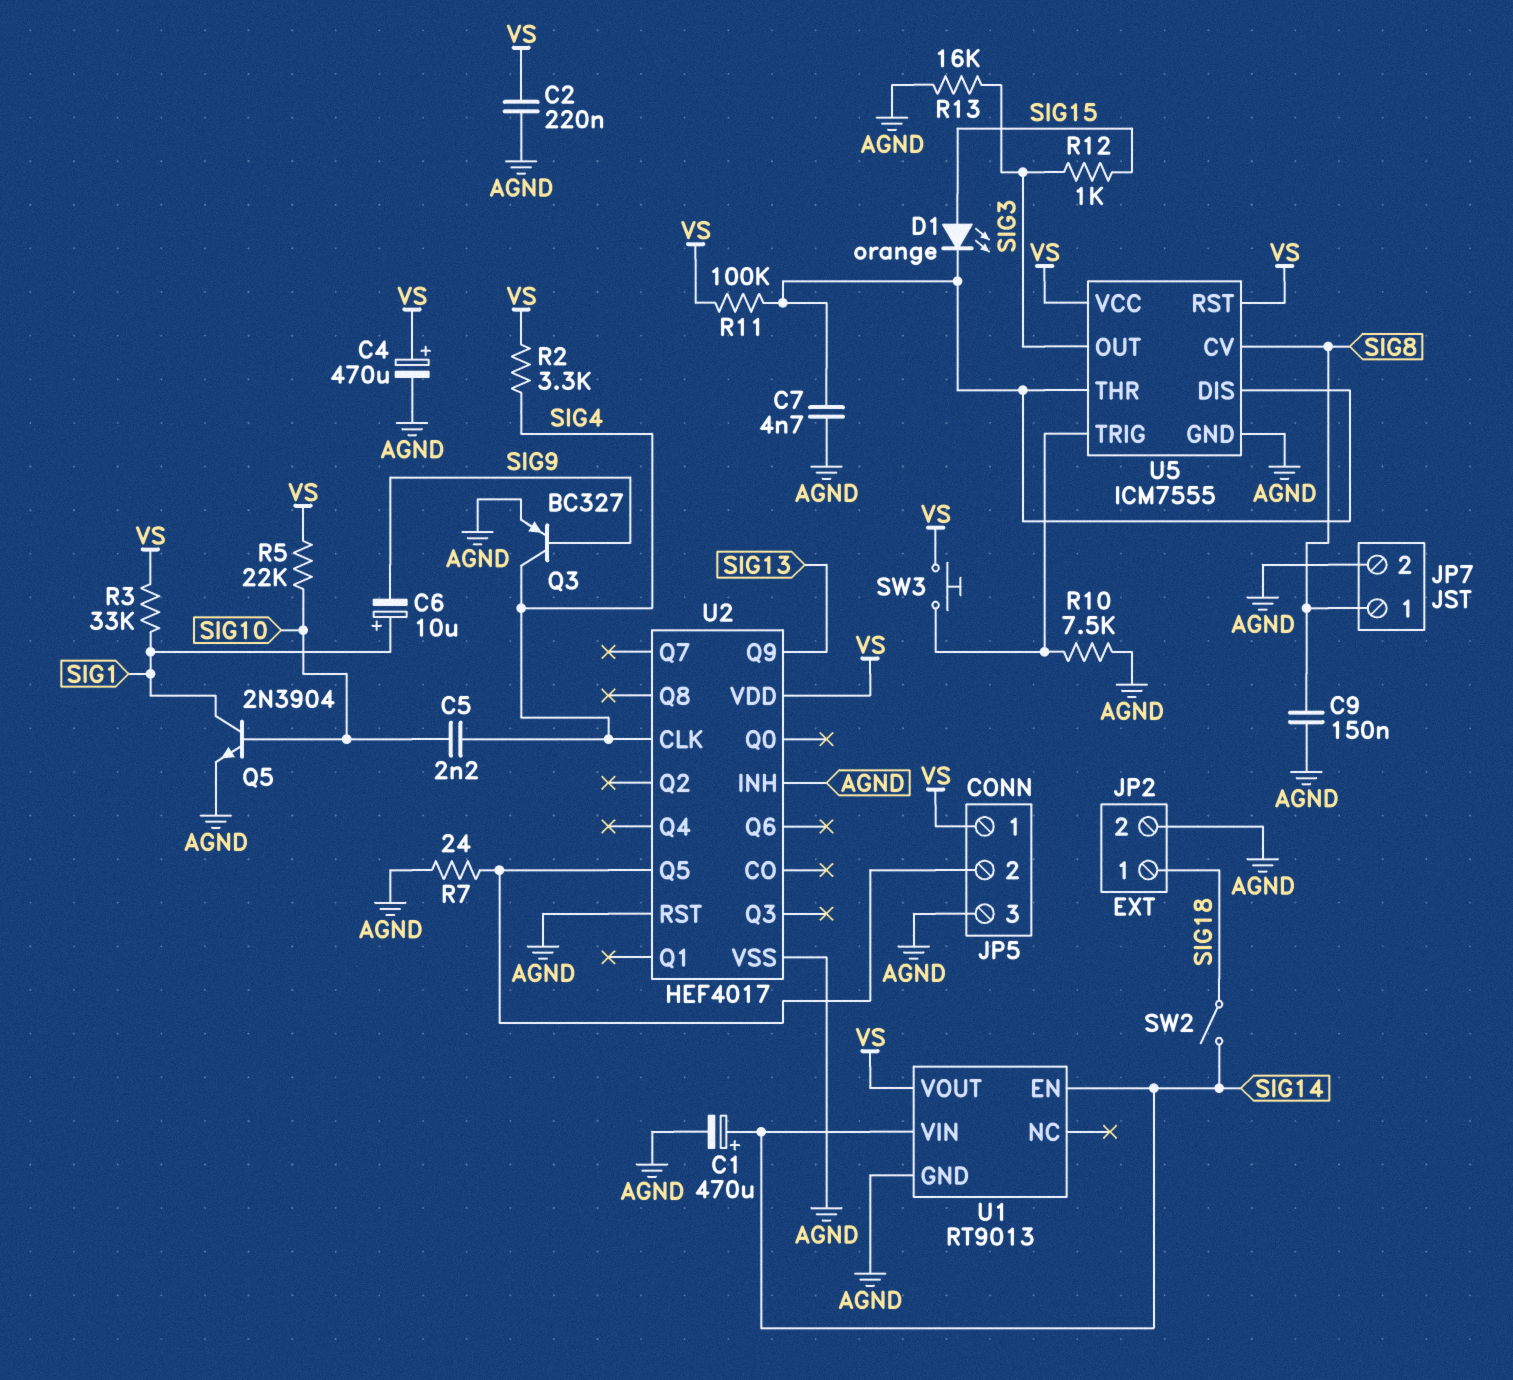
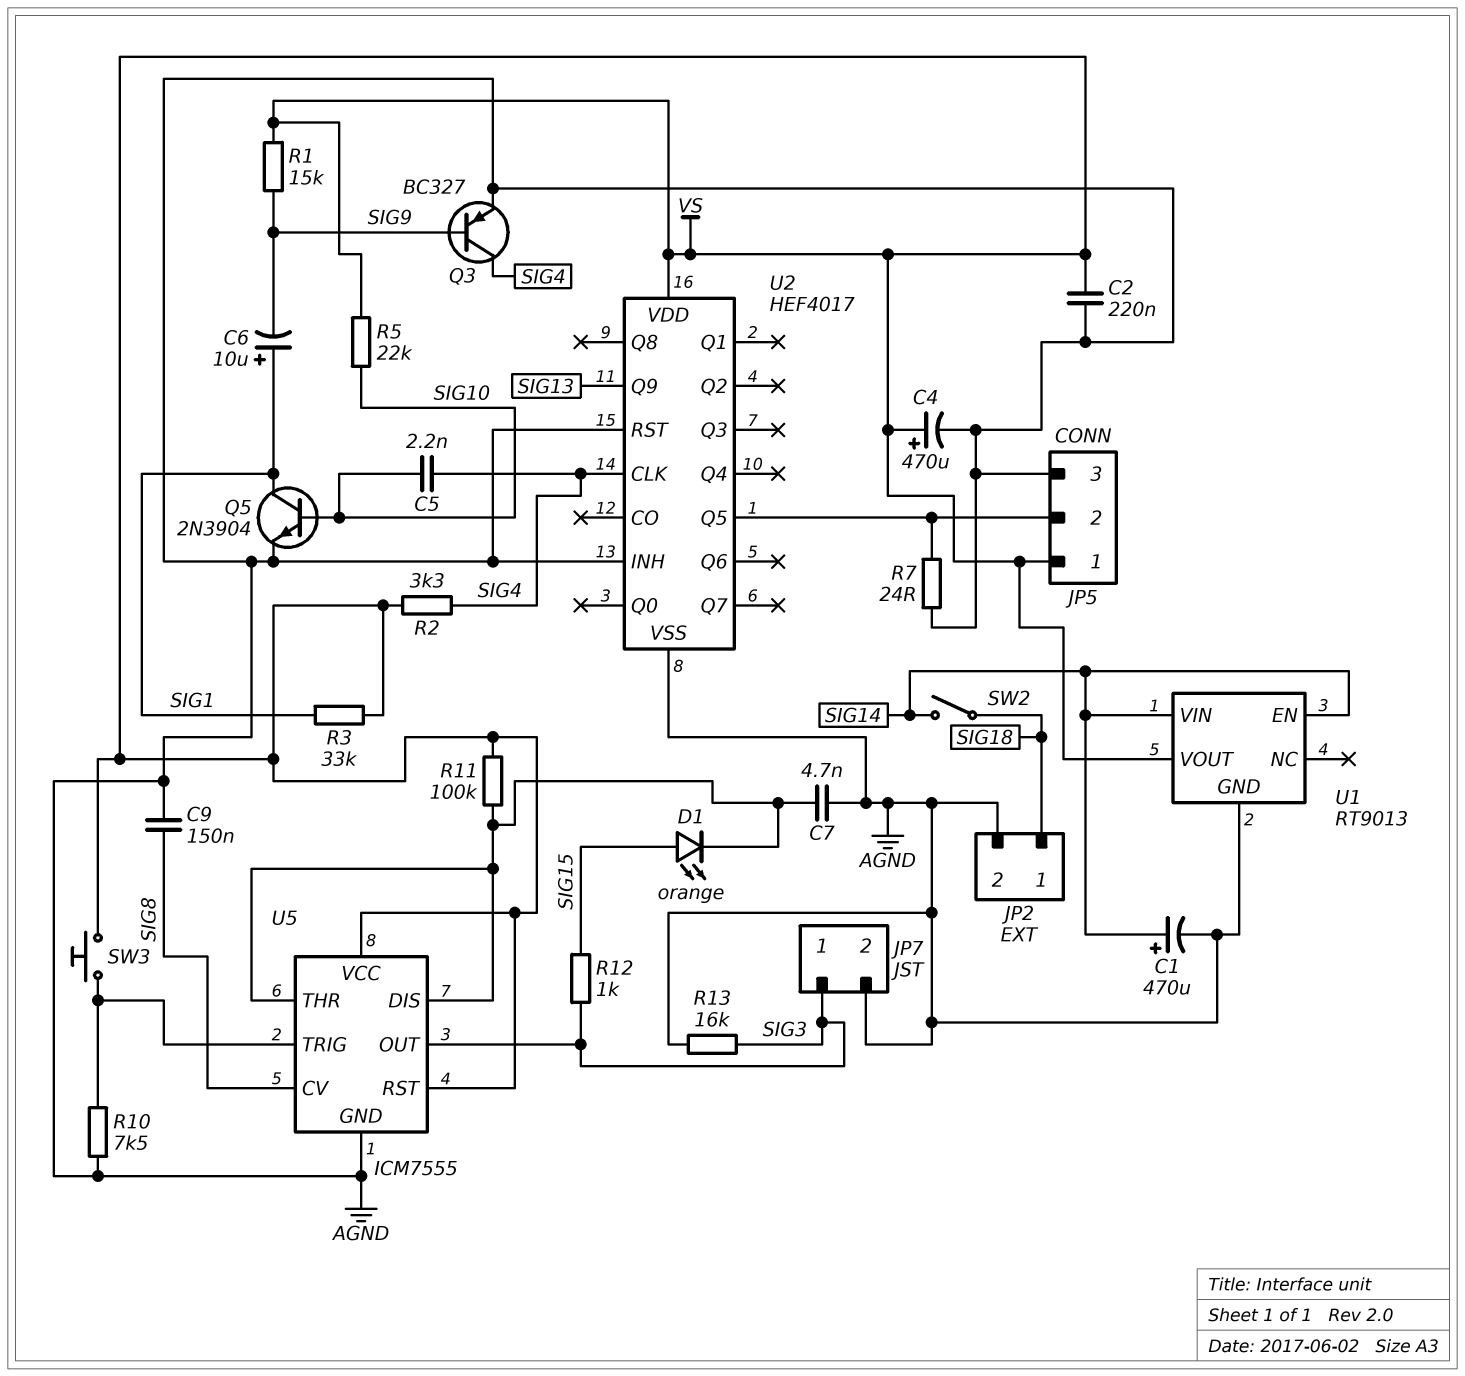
JP7 pin 1: SIG8 -> SIG3
R1: none -> 15k (SIG9, VS)

